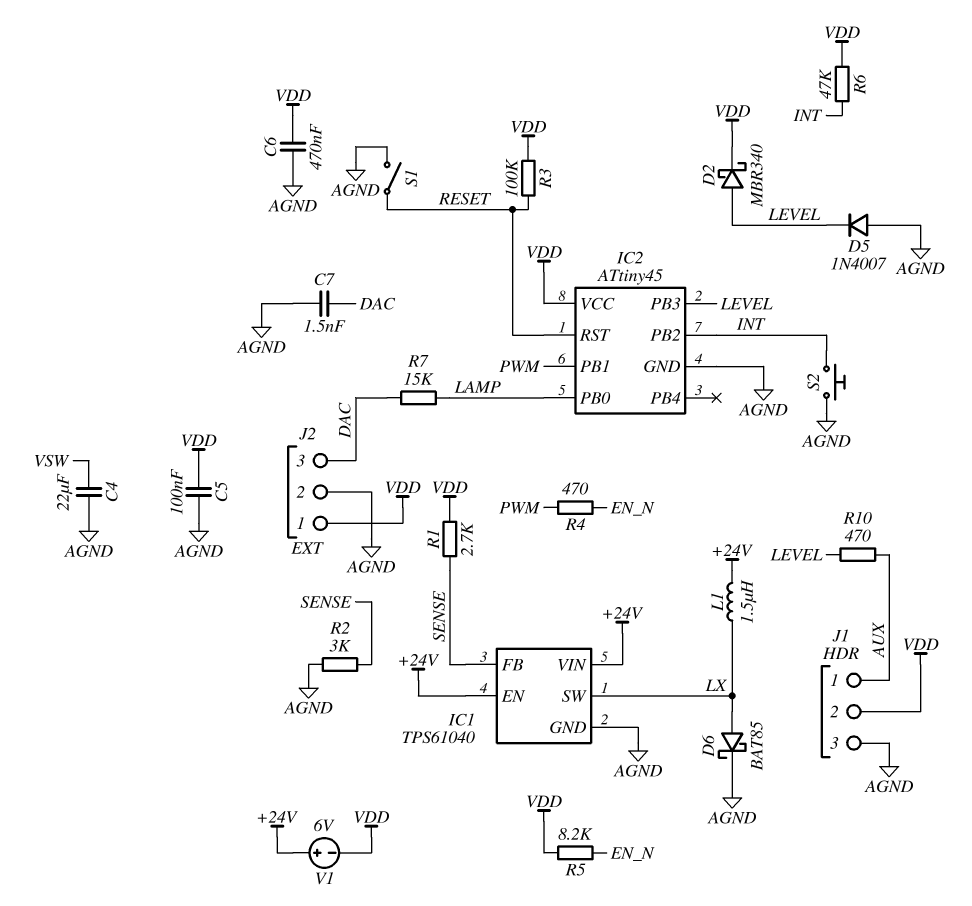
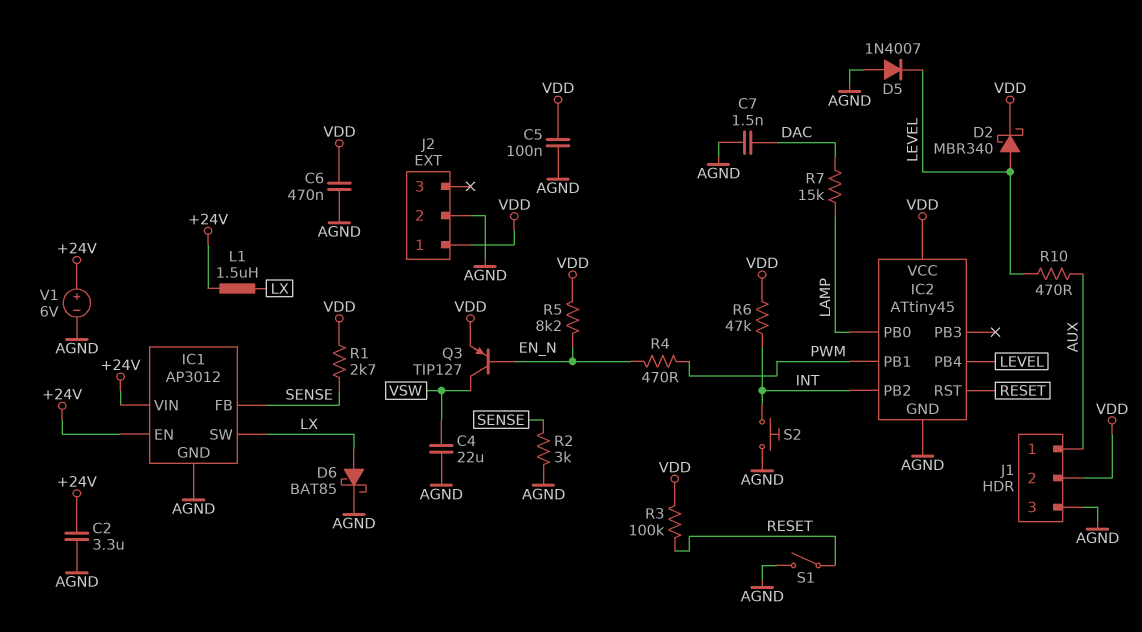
C2: none -> 3.3uF (+24V, AGND)
IC1: TPS61040 -> AP3012
IC2 pin PB3: LEVEL -> none
IC2 pin PB4: none -> LEVEL
J2 pin 3: DAC -> none
Q3: none -> PNP TIP127 (B EN_N, C VSW, E VDD)
V1: 6V (plus +24V, minus VDD) -> 6V (plus +24V, minus AGND)

